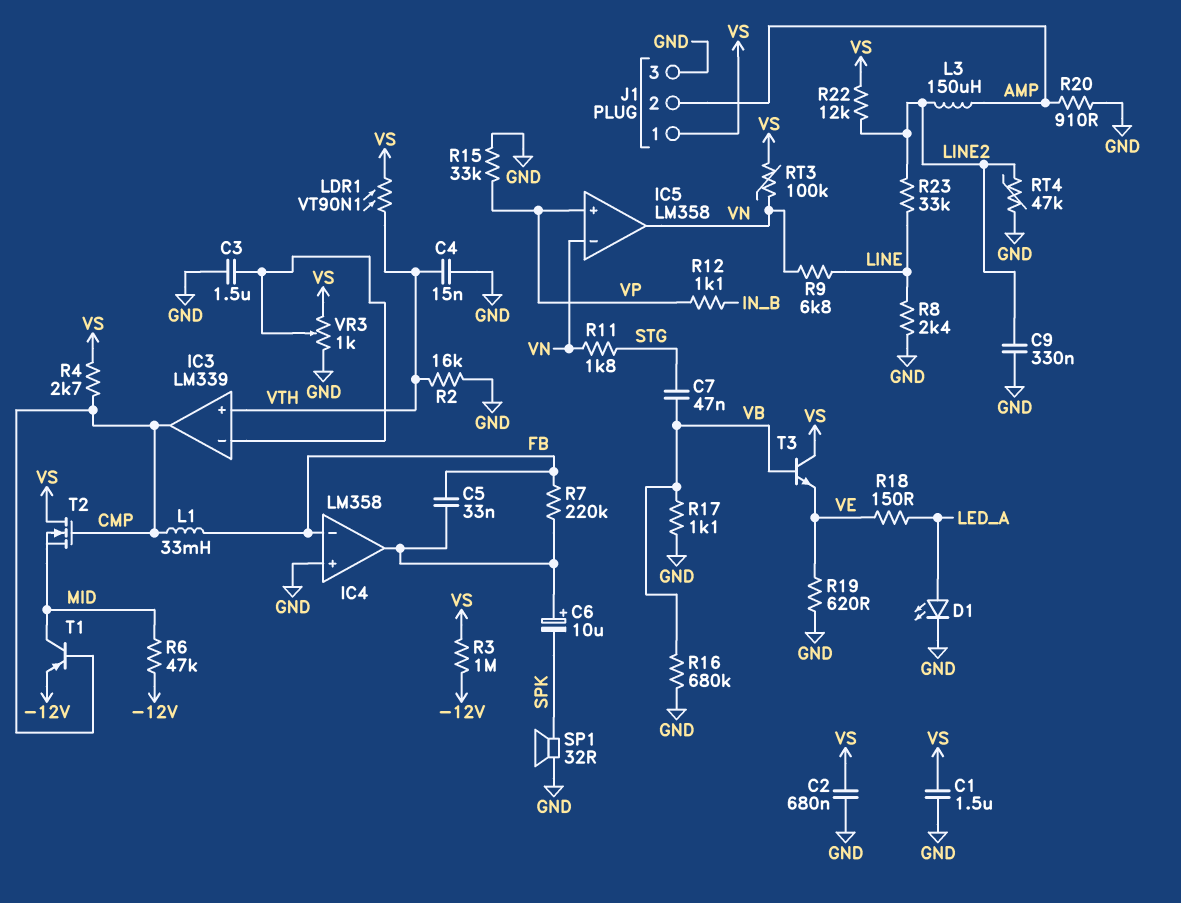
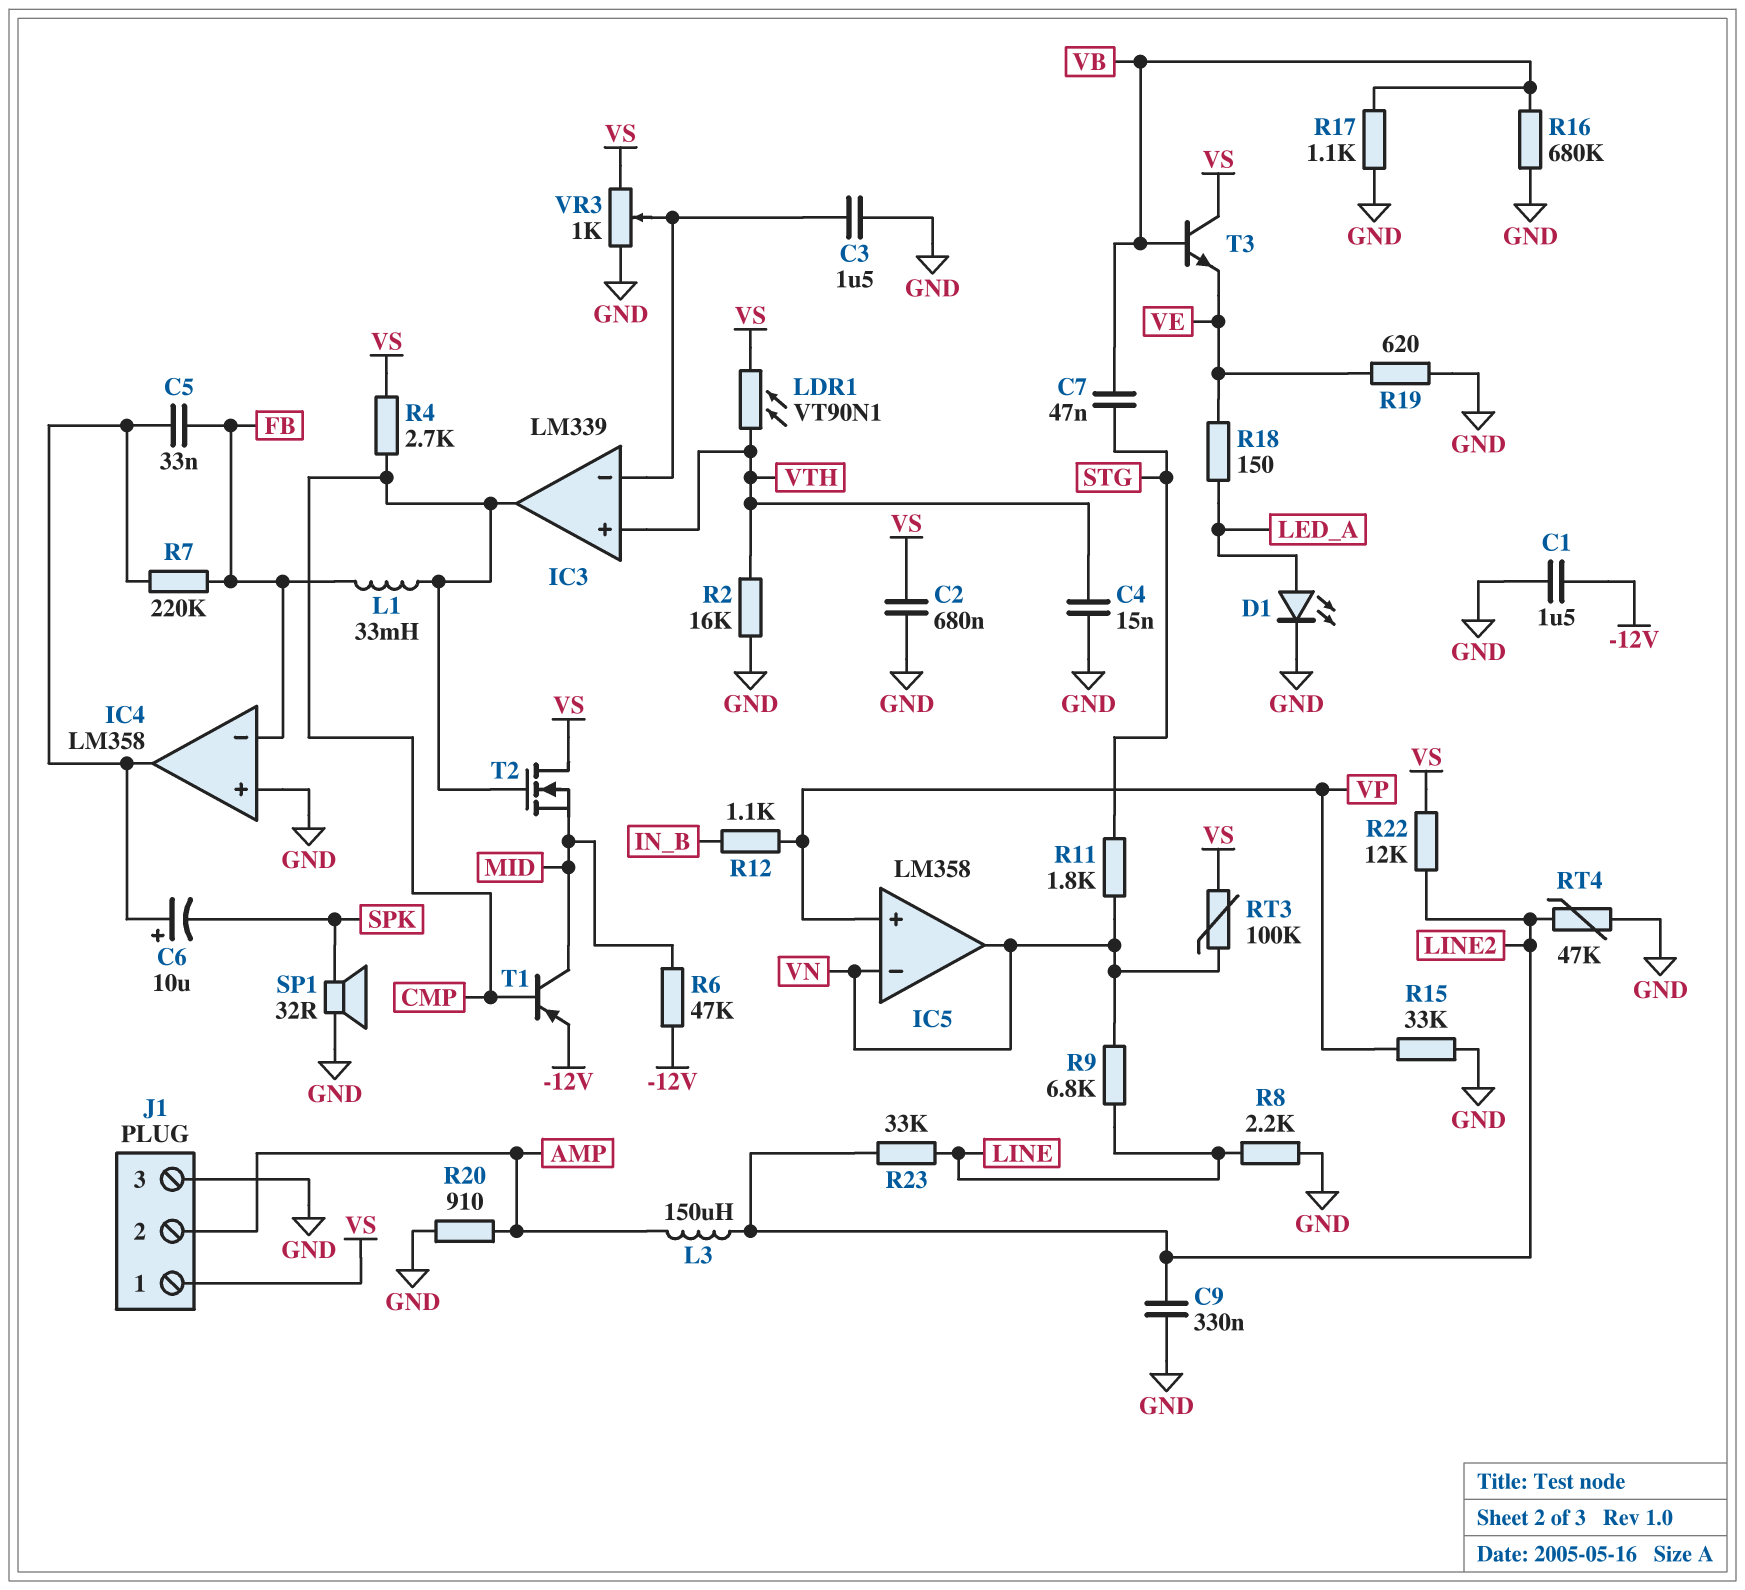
C1: 1.5uF (GND, VS) -> 1.5uF (-12V, GND)
R3: 1M (-12V, VS) -> none
R8: 2.4k (GND, LINE) -> 2.2k (GND, LINE)

